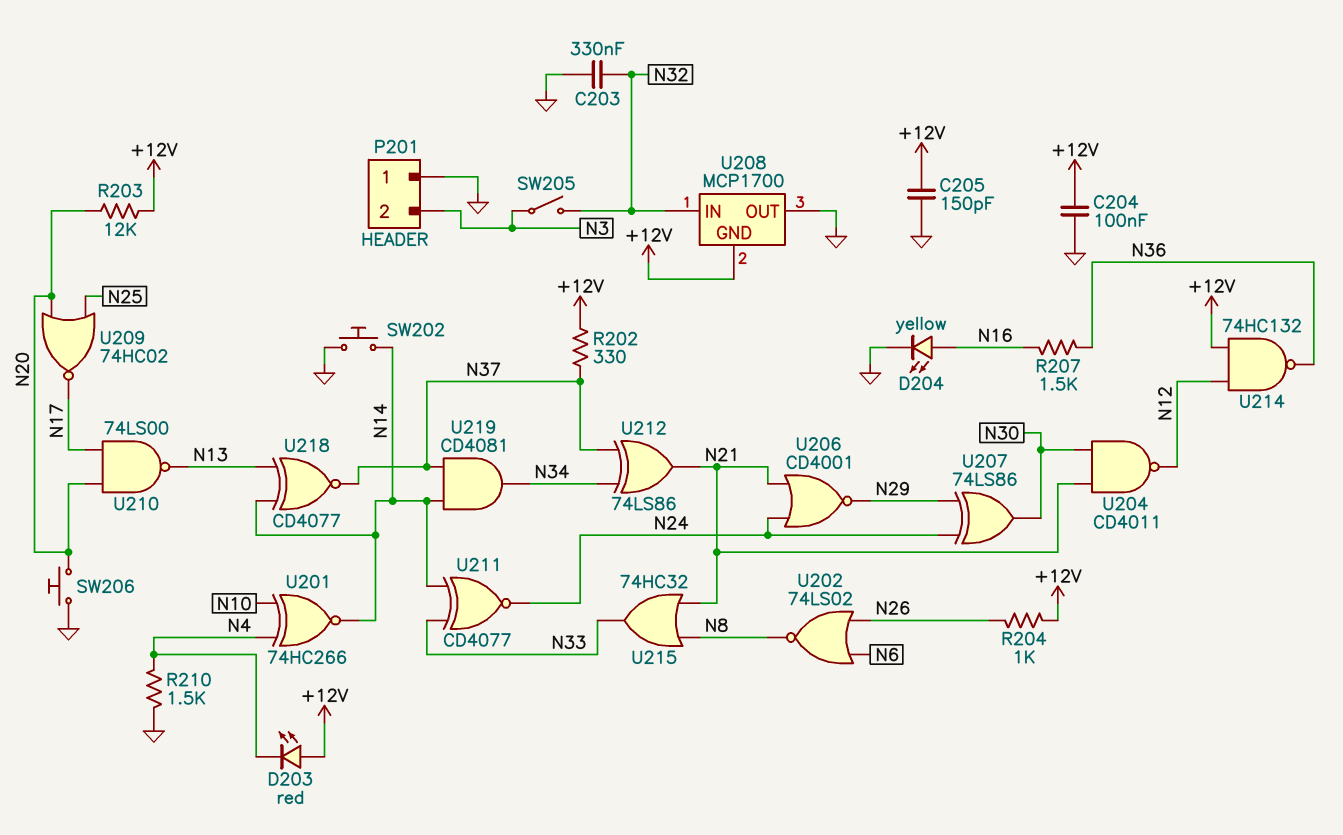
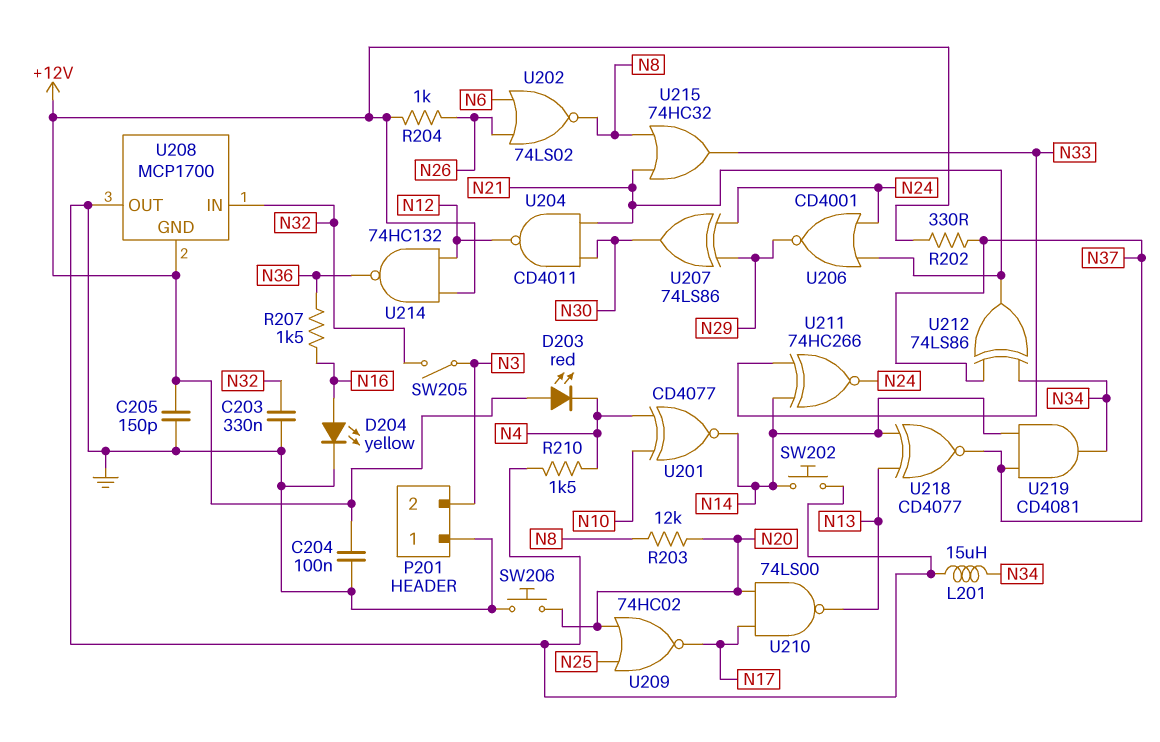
L201: none -> 15uH (GND, N34)
R203: 12k (+12V, N20) -> 12k (N8, N20)
U201: XNOR 74HC266 (in N4, in N10, out N14) -> XNOR CD4077 (in N4, in N10, out N14)
U211: XNOR CD4077 (in N14, in N33, out N24) -> XNOR 74HC266 (in N14, in N33, out N24)

